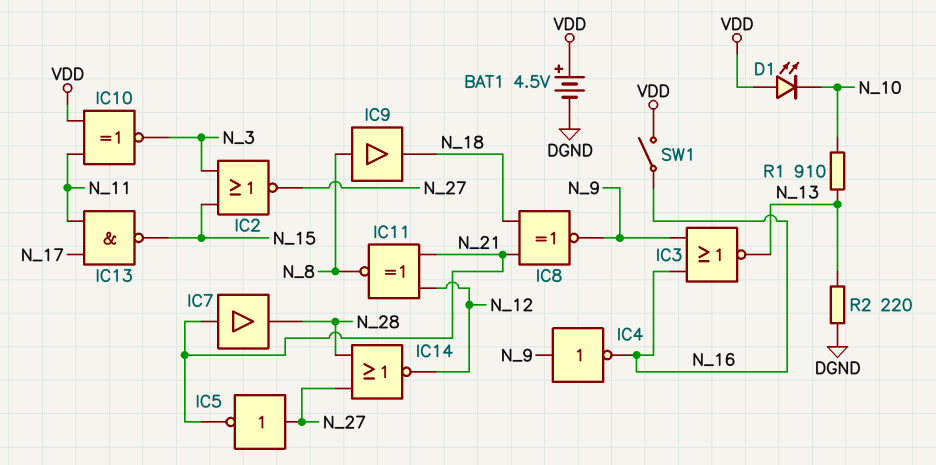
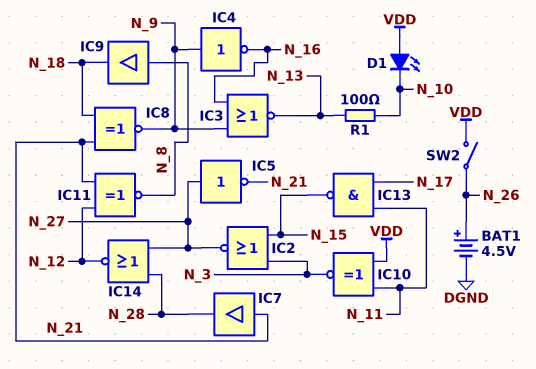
BAT1: 4.5V (plus VDD, minus DGND) -> 4.5V (plus N_26, minus DGND)
R1: 910 (N_10, N_13) -> 100 (N_10, N_13)
R2: 220 (DGND, N_13) -> none
SW1: switch (N_16, VDD) -> none
SW2: none -> switch (N_26, VDD)

